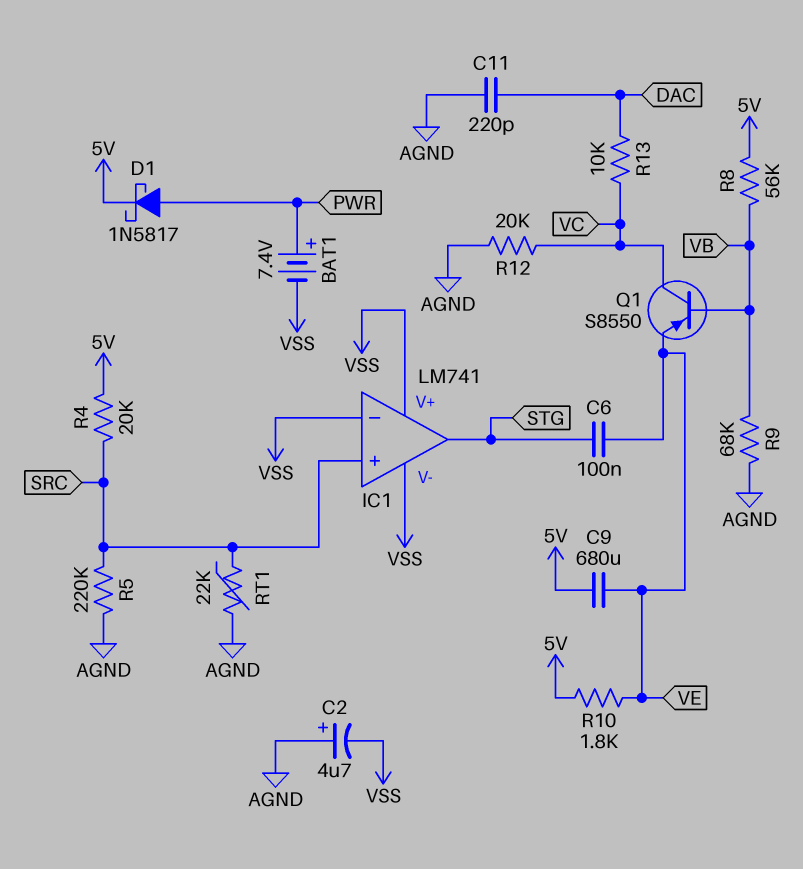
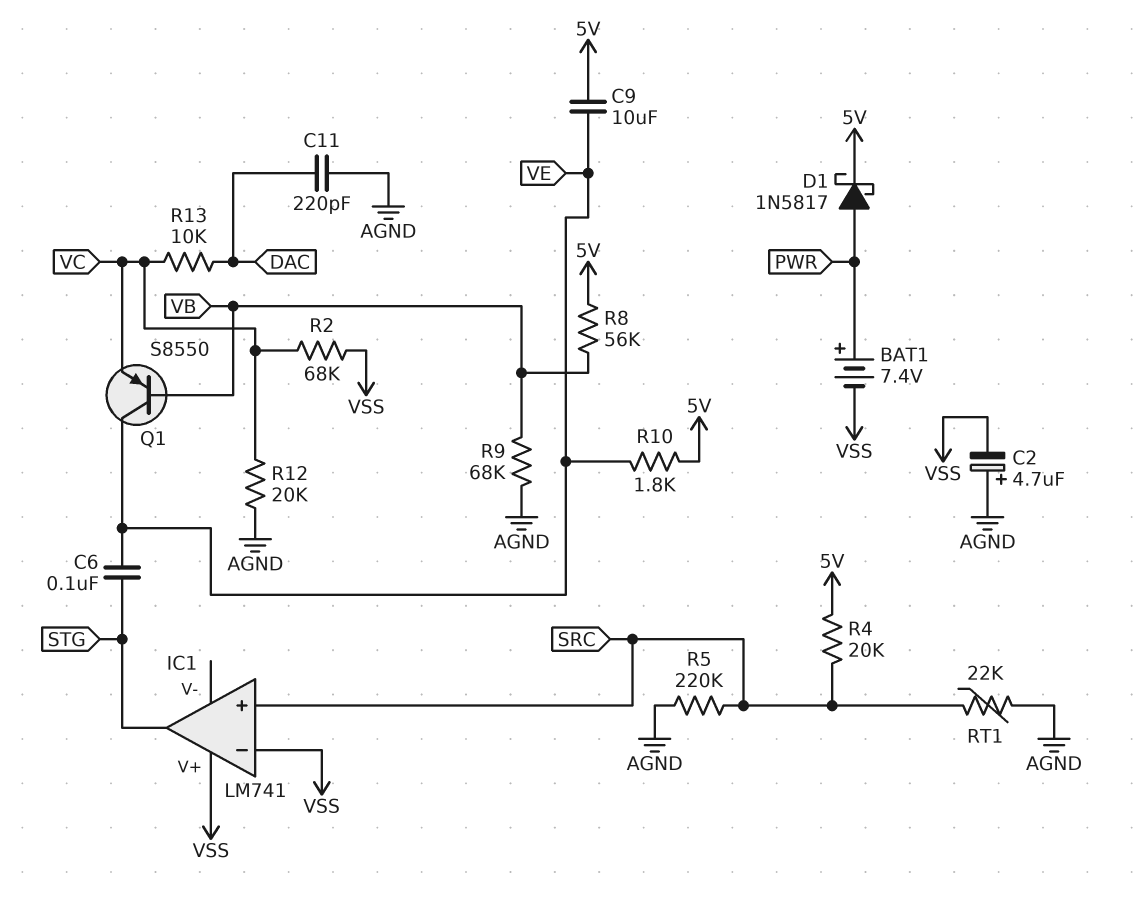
C9: 680uF (5V, VE) -> 10uF (5V, VE)
IC1 pin V-: VSS -> none
Q1: PNP S8550 (B VB, C VC, E VE) -> PNP S8550 (B VB, C VE, E VC)
R2: none -> 68k (VC, VSS)

